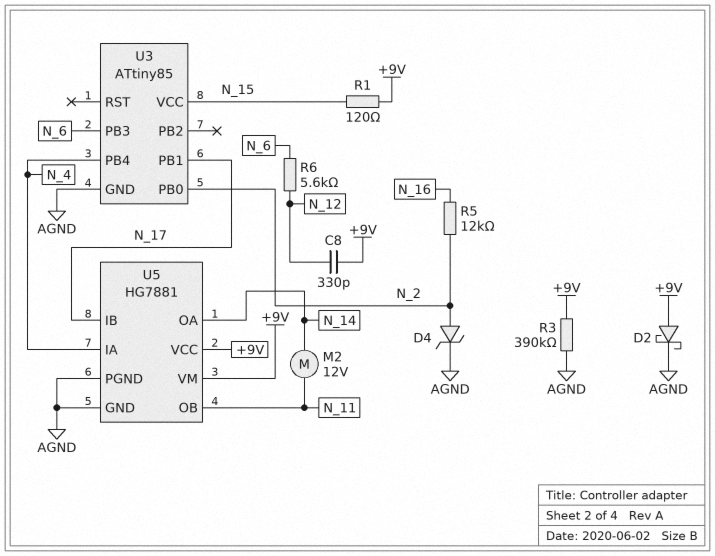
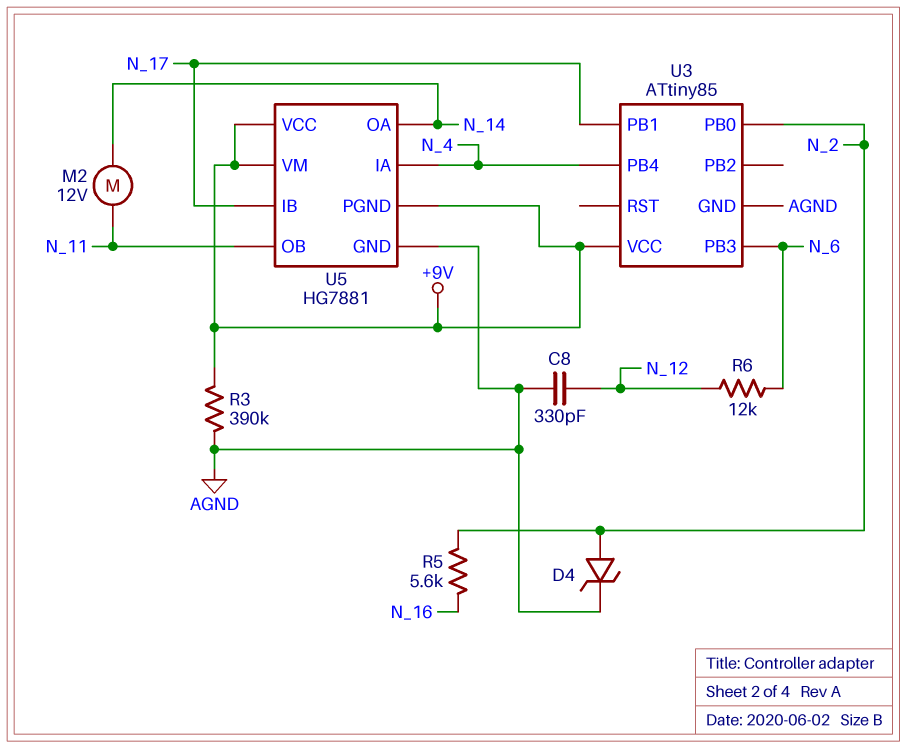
C8: 330pF (+9V, N_12) -> 330pF (AGND, N_12)
D2: schottky (A +9V, K AGND) -> none
R1: 120 (+9V, N_15) -> none
R5: 12k (N_2, N_16) -> 5.6k (N_2, N_16)
R6: 5.6k (N_6, N_12) -> 12k (N_6, N_12)
U3 pin VCC: N_15 -> +9V
U5 pin PGND: AGND -> +9V

